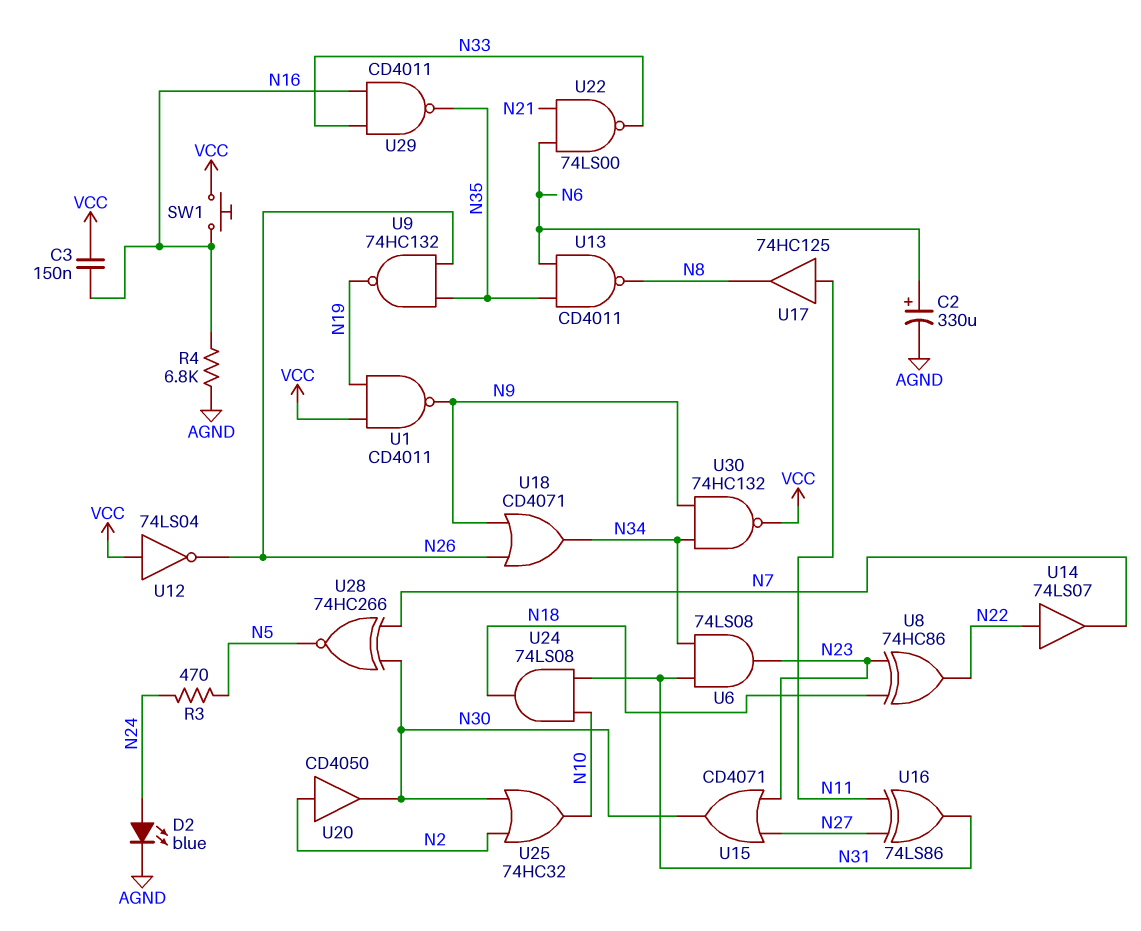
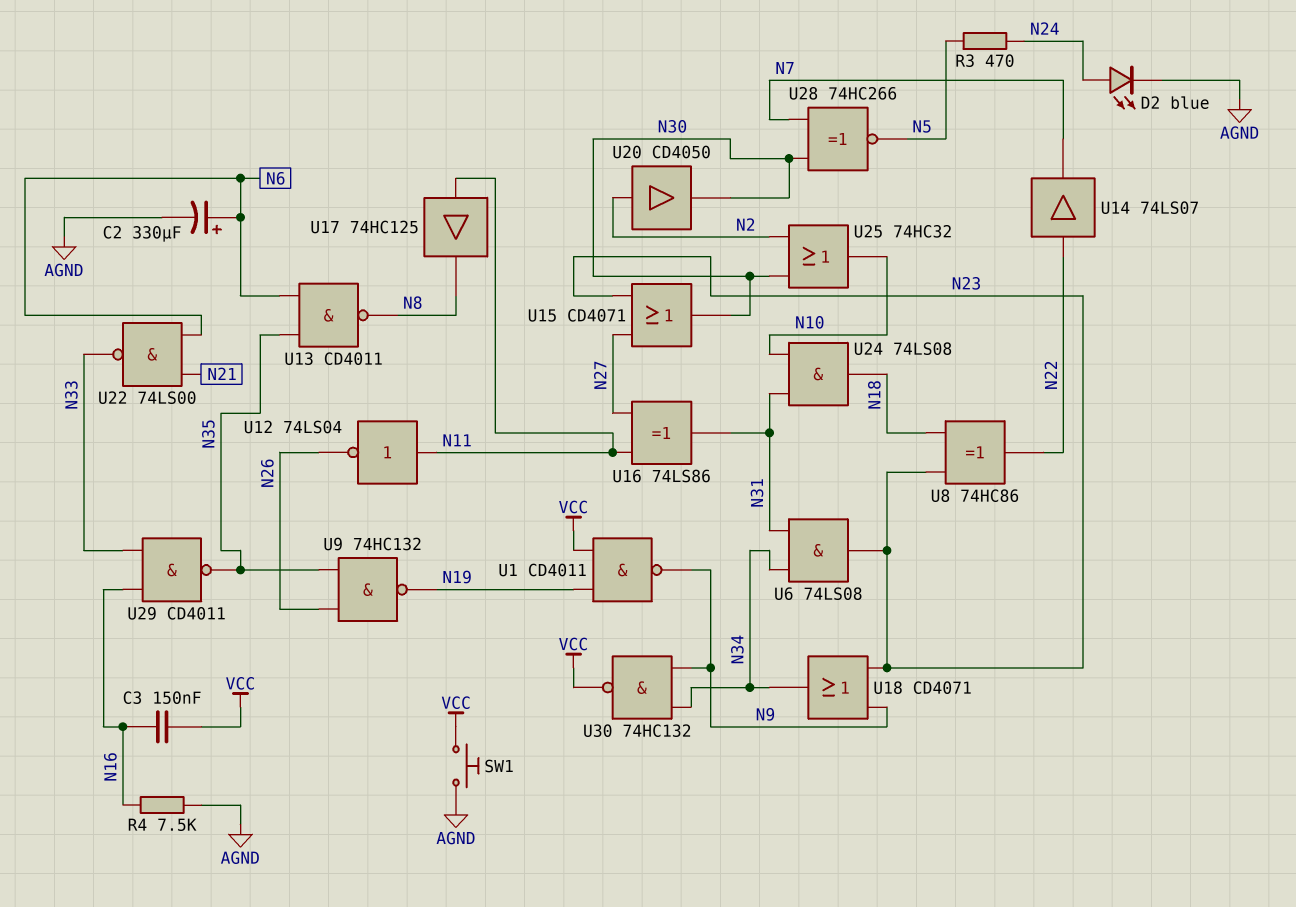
R4: 6.8k (AGND, N16) -> 7.5k (AGND, N16)
SW1: button (N16, VCC) -> button (AGND, VCC)
U12: NOT 74LS04 (in VCC, out N26) -> NOT 74LS04 (in N11, out N26)
U18: OR CD4071 (in N9, in N26, out N34) -> OR CD4071 (in N9, in N23, out N34)

